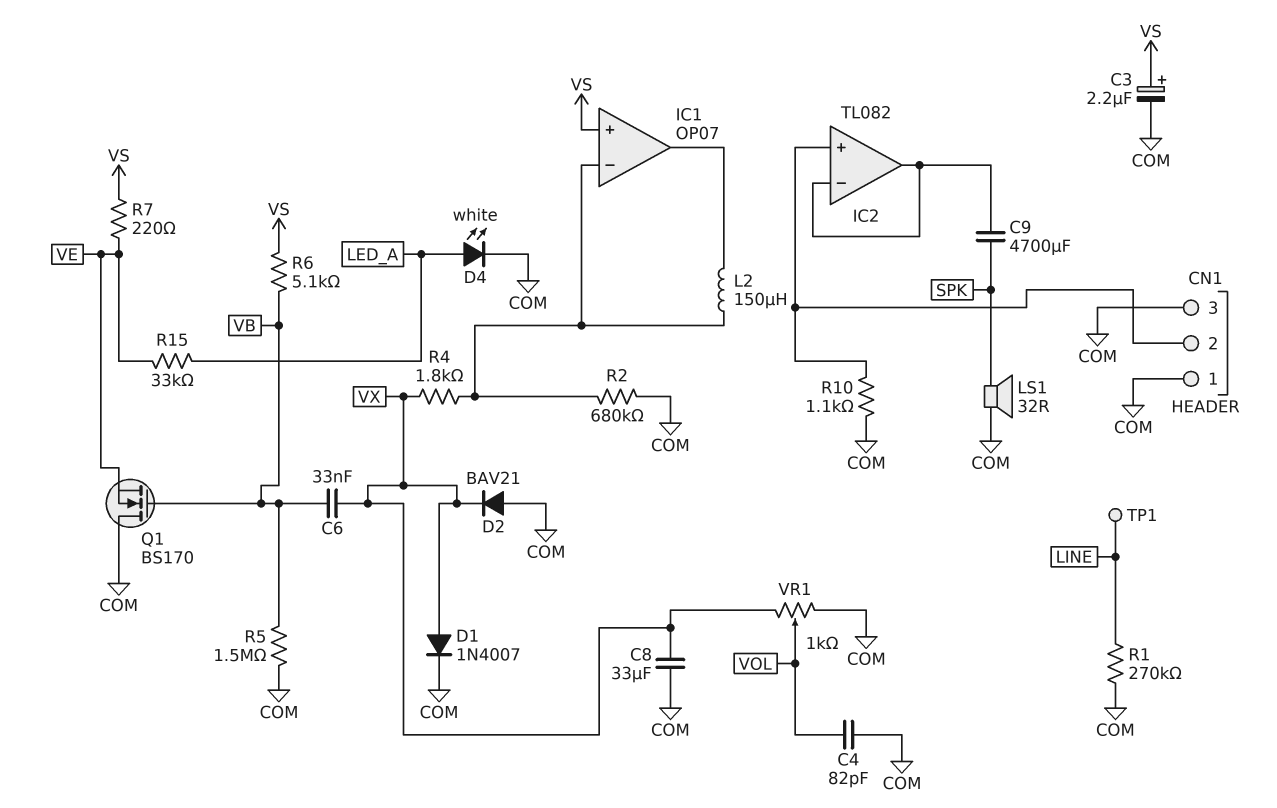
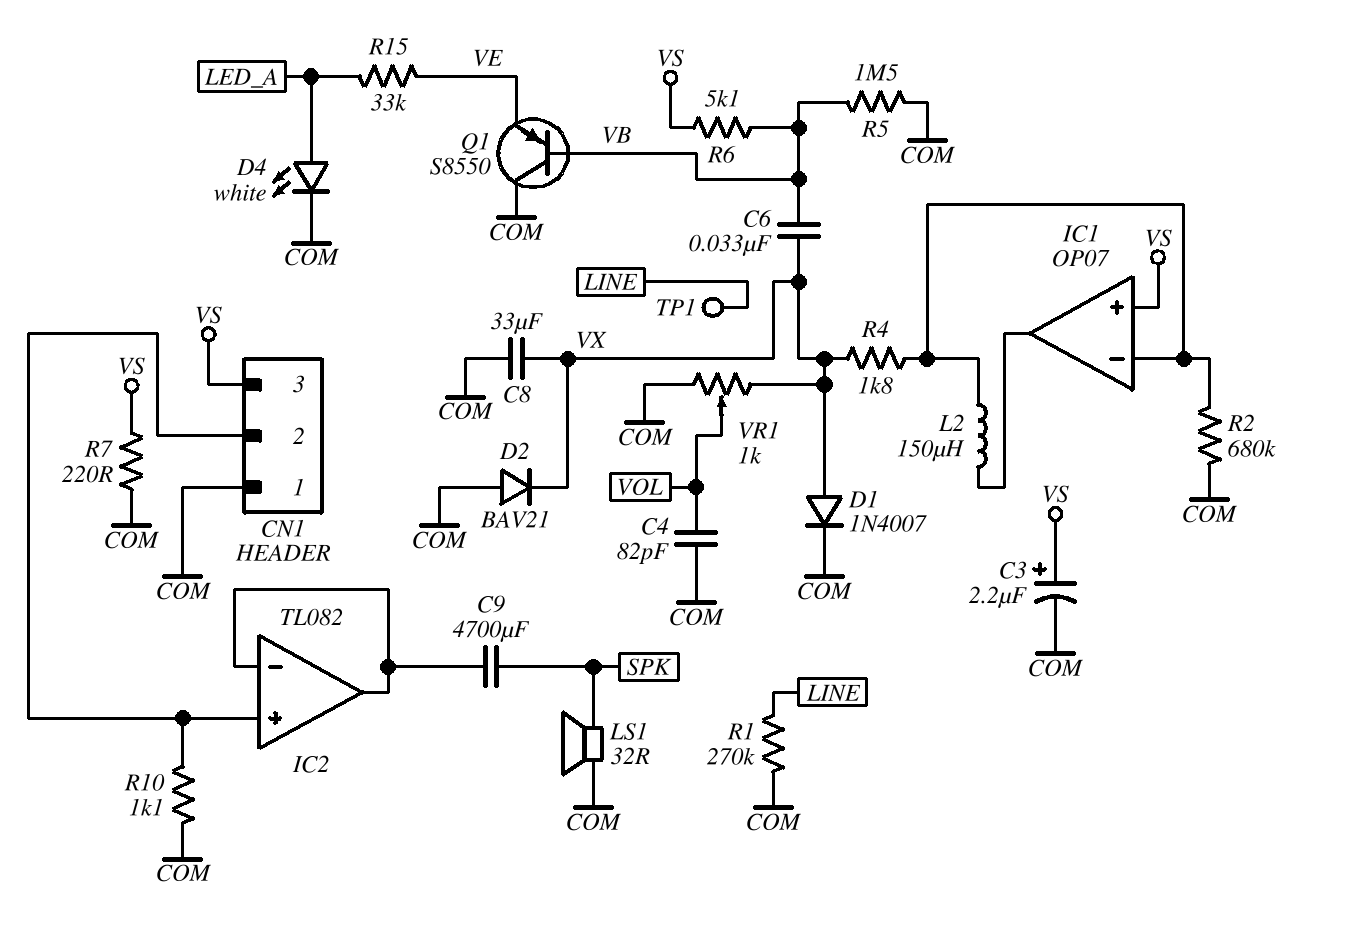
CN1 pin 3: COM -> VS
Q1: NMOS BS170 (G VB, D COM, S VE) -> PNP S8550 (B VB, C COM, E VE)
R7: 220 (VE, VS) -> 220 (COM, VS)

